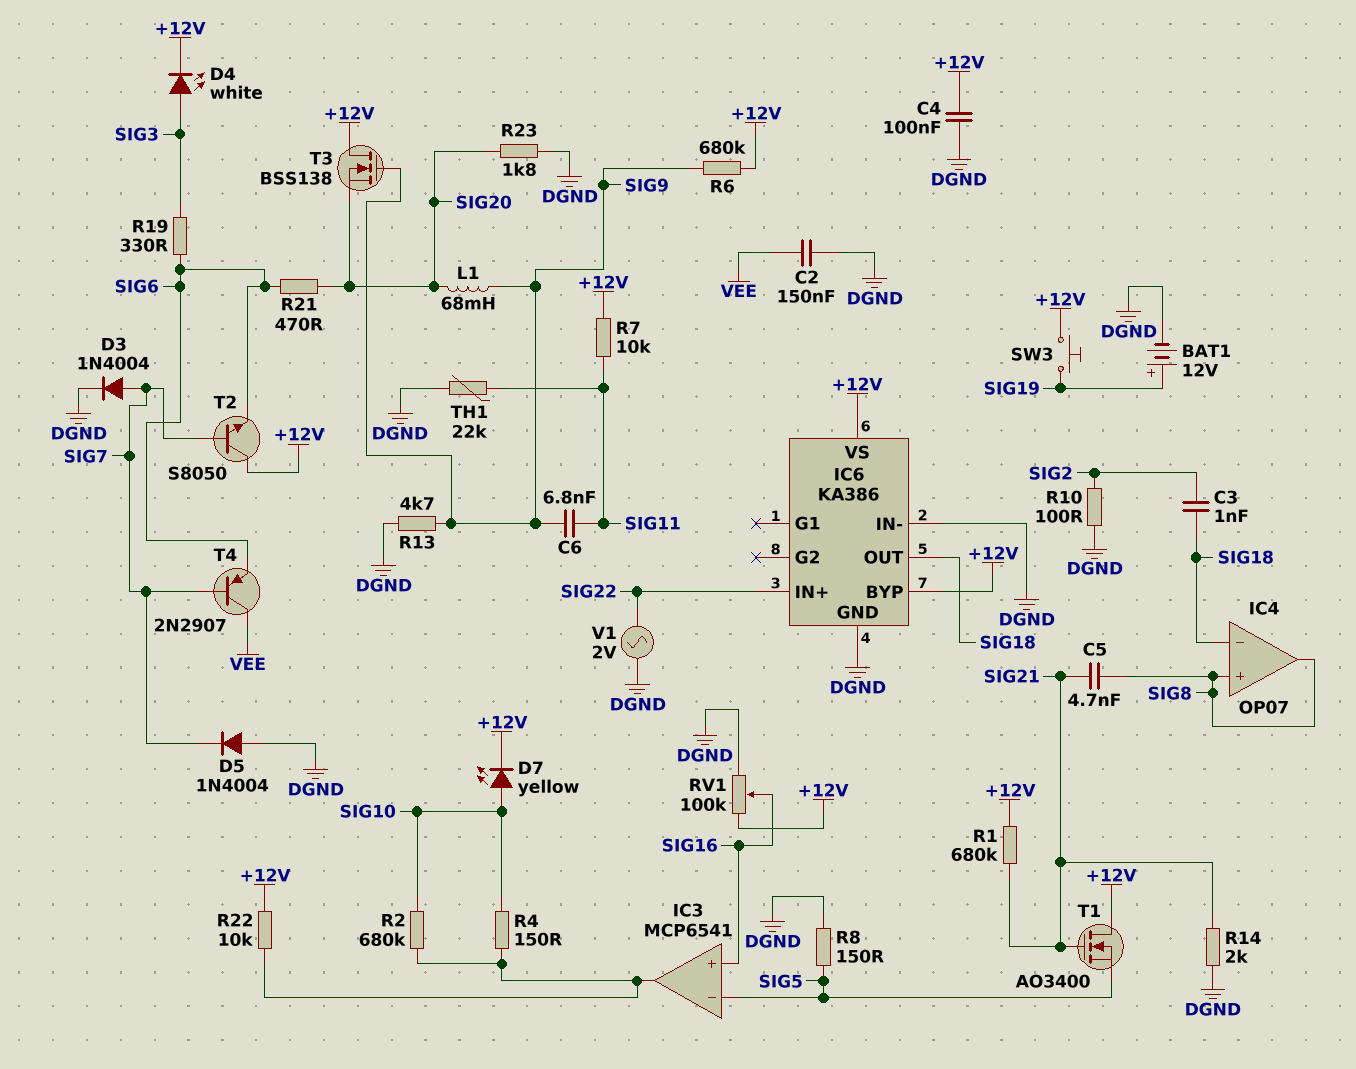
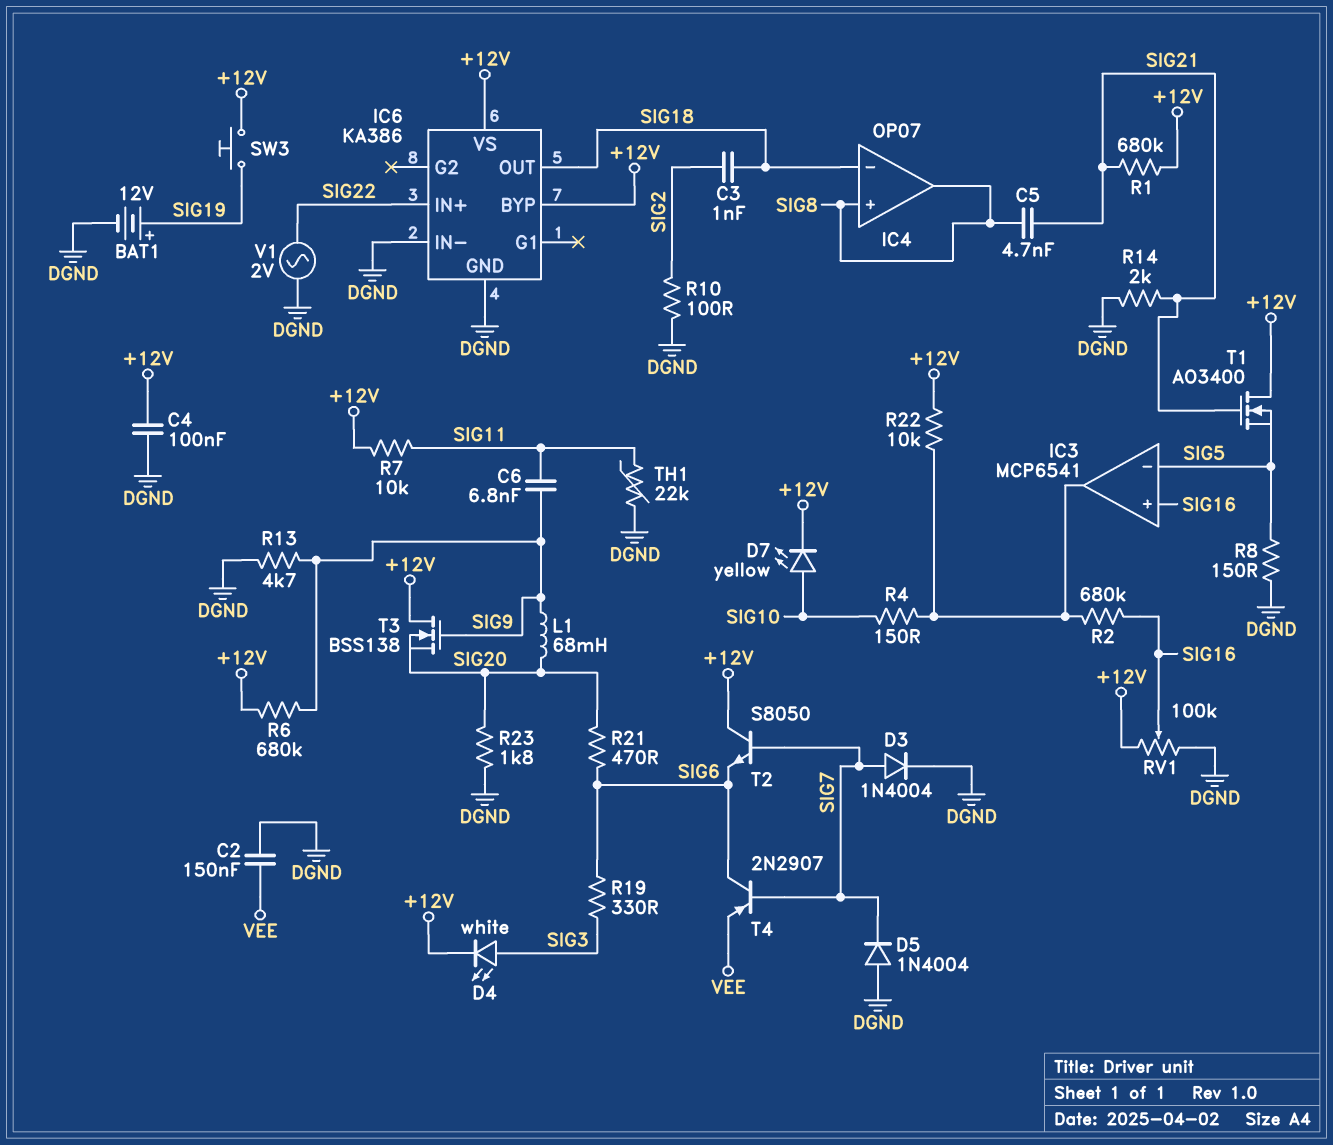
R2: 680k (IC3/out, SIG10) -> 680k (IC3/out, SIG16)
T4: PNP 2N2907 (B SIG7, C VEE, E SIG6) -> PNP 2N2907 (B SIG7, C SIG6, E VEE)

